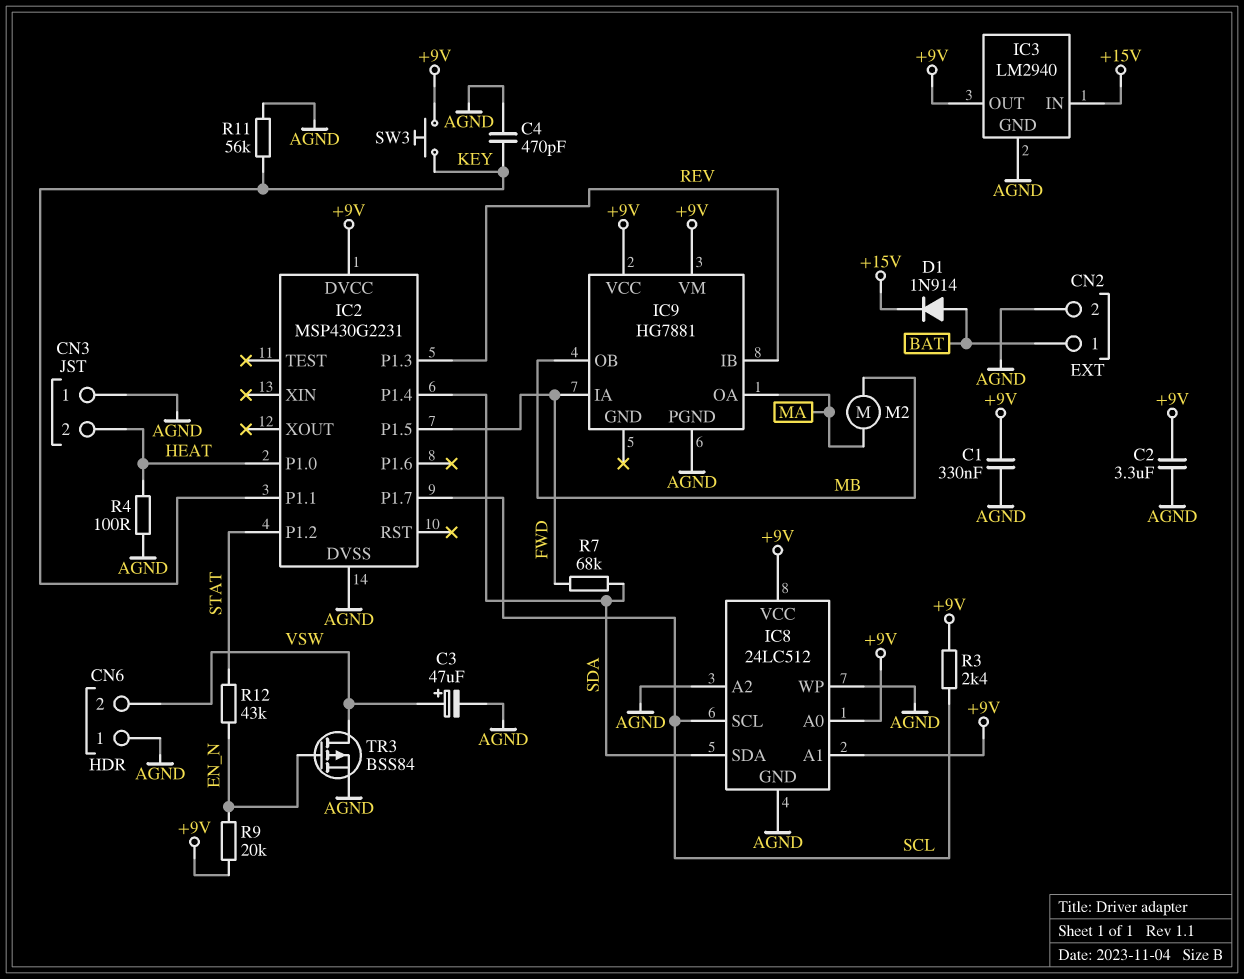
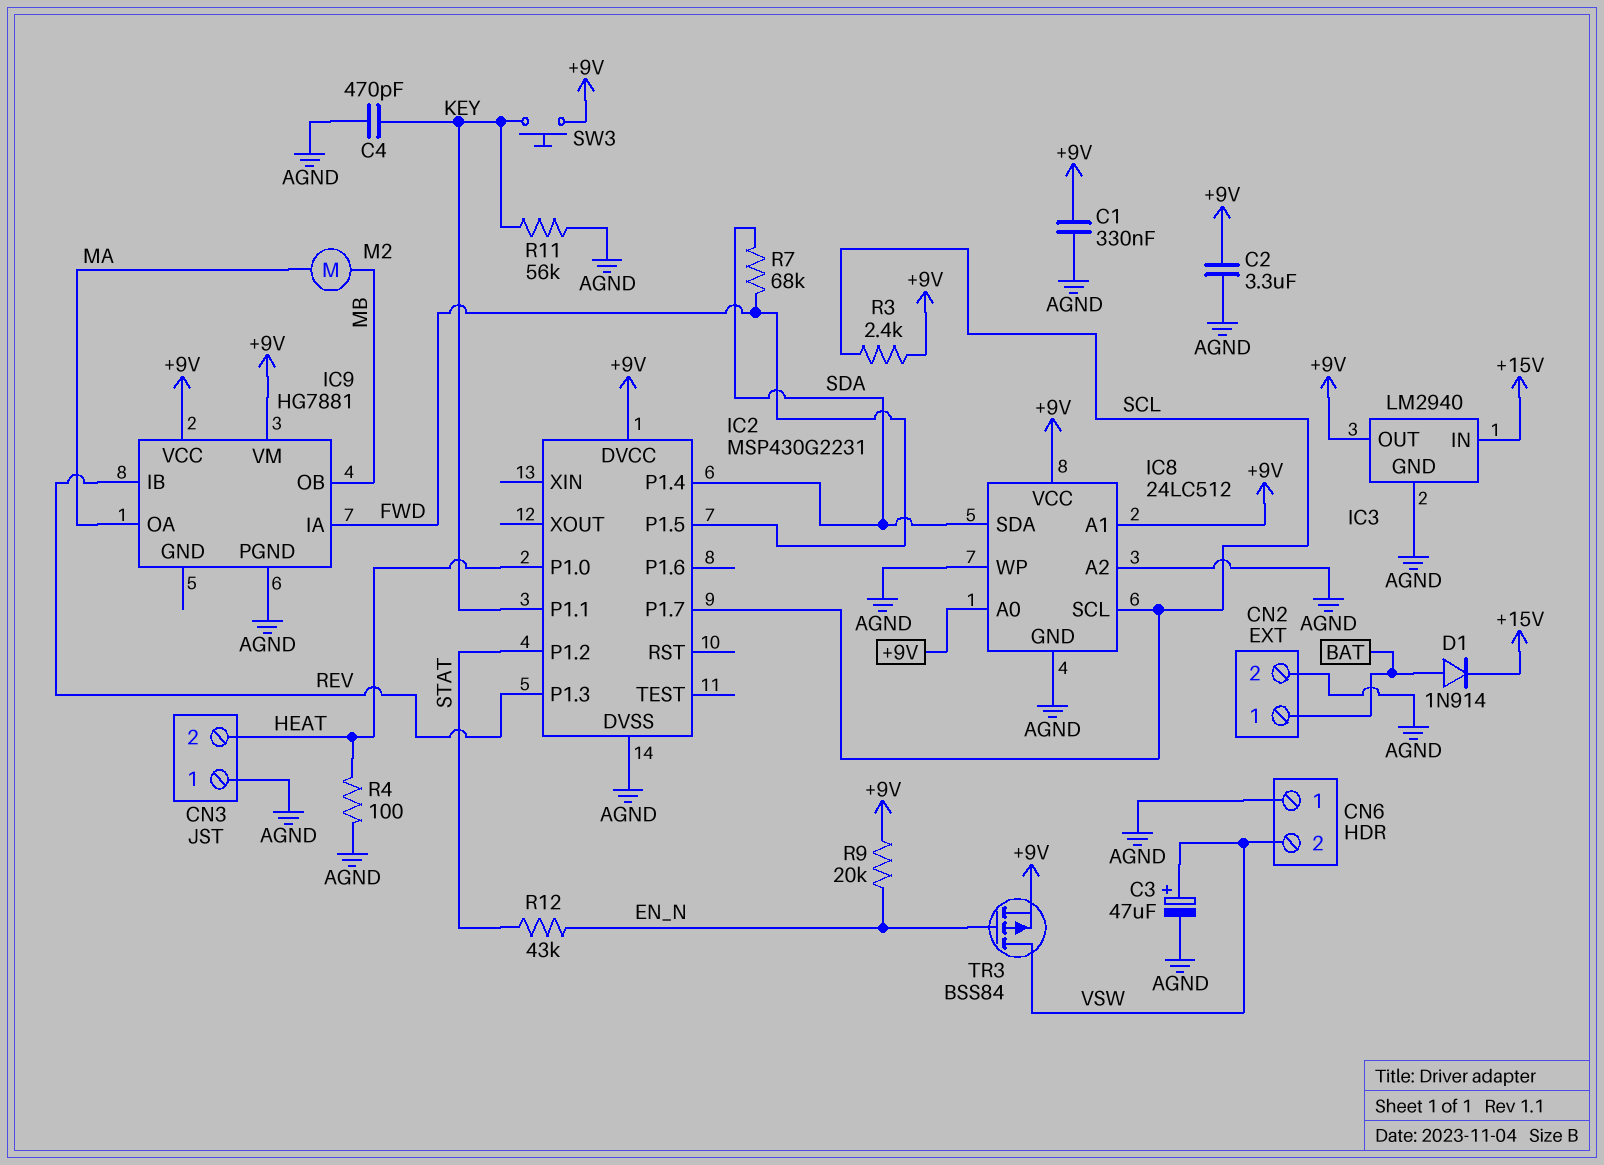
TR3: PMOS BSS84 (G EN_N, D VSW, S AGND) -> PMOS BSS84 (G EN_N, D VSW, S +9V)

